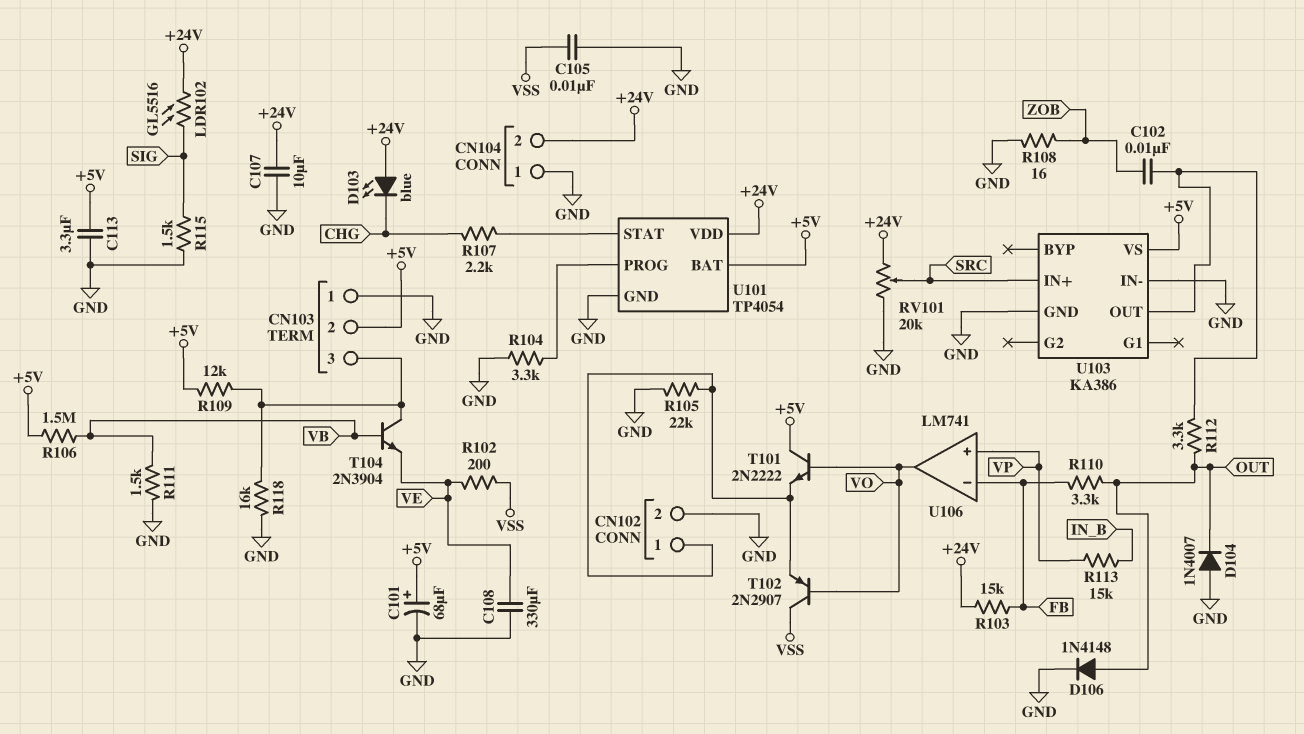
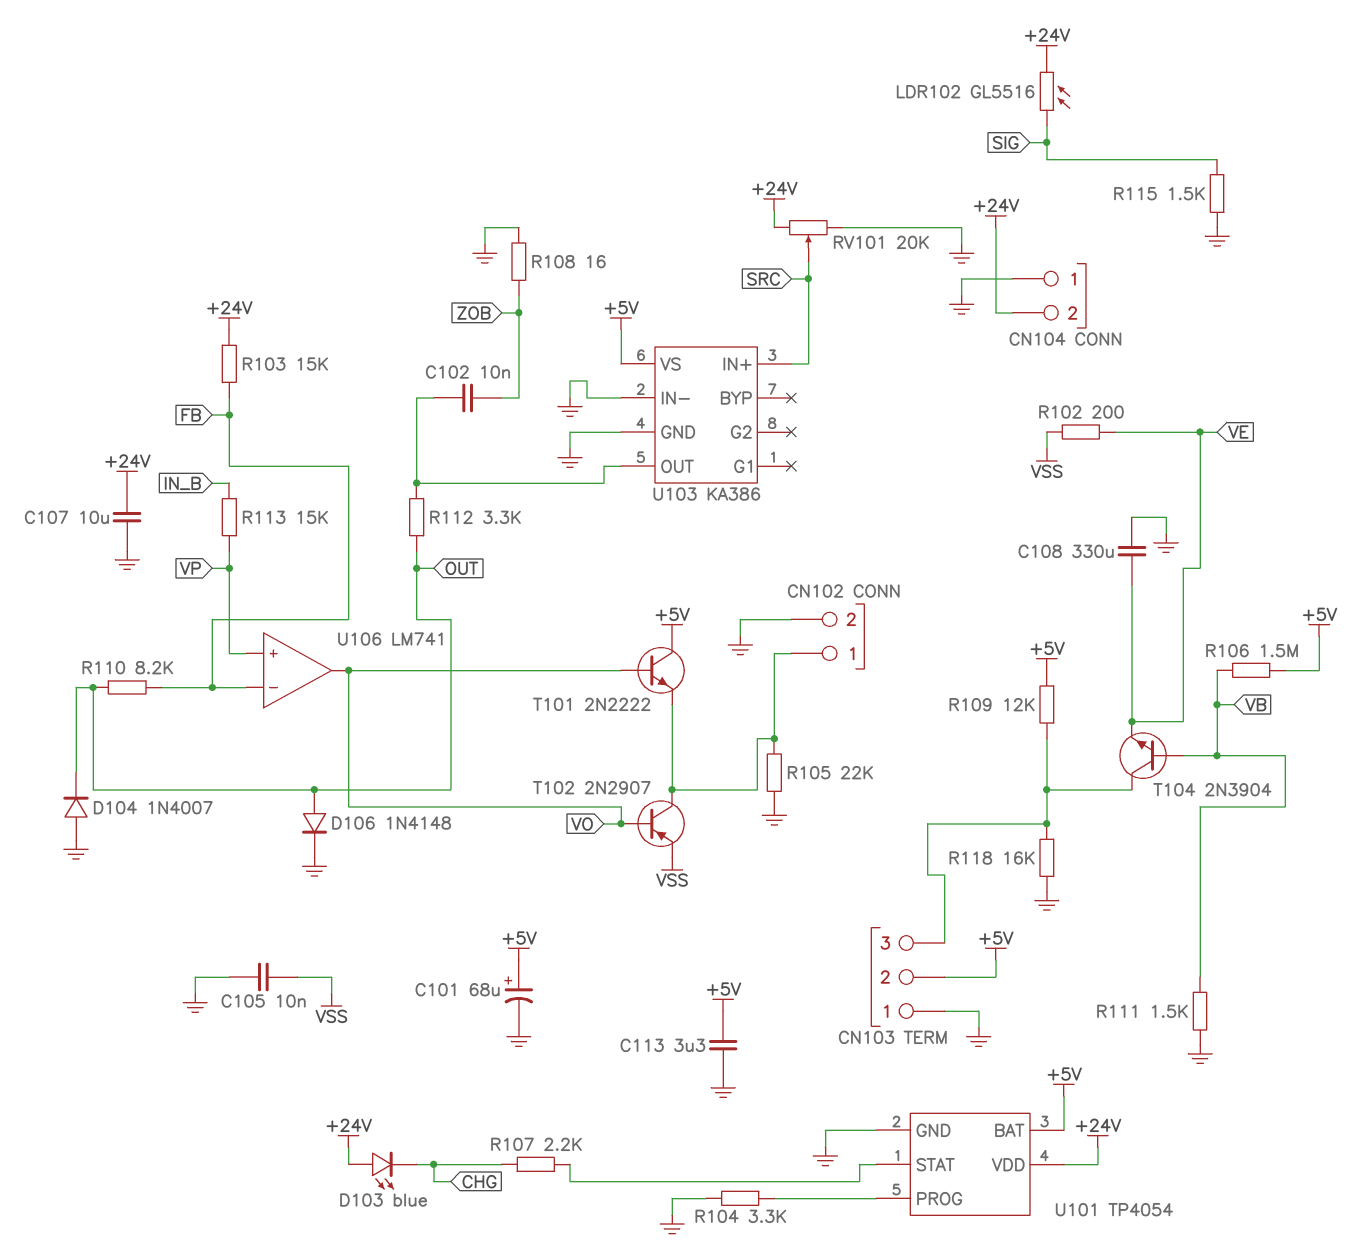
R110: 3.3k (FB, OUT) -> 8.2k (FB, OUT)
T102: PNP 2N2907 (B VO, C VSS, E CN102/1) -> PNP 2N2907 (B VO, C CN102/1, E VSS)

